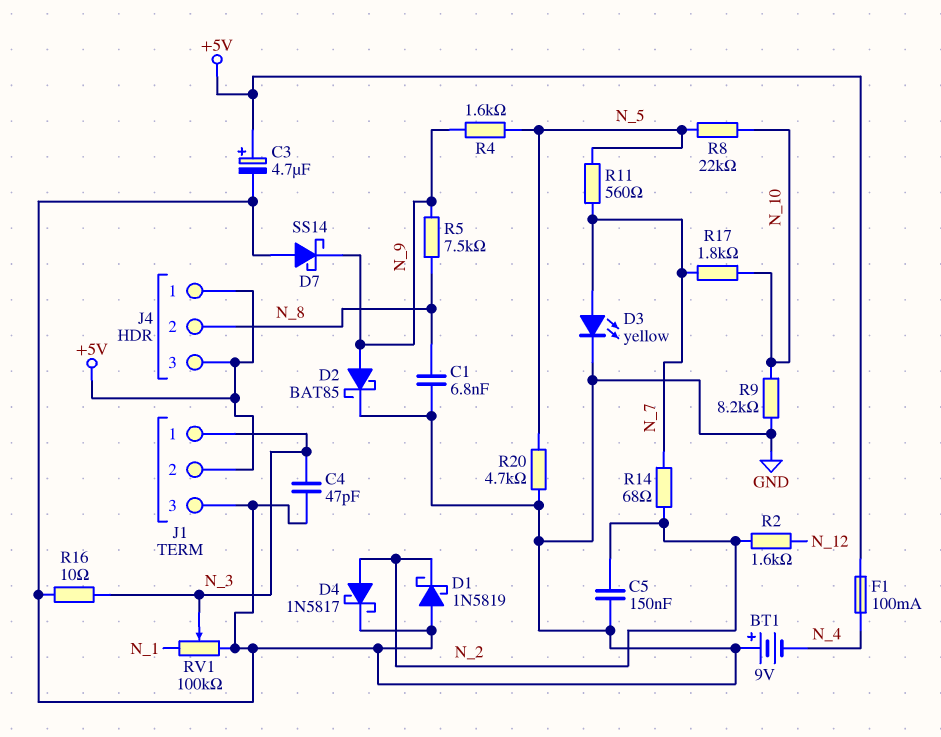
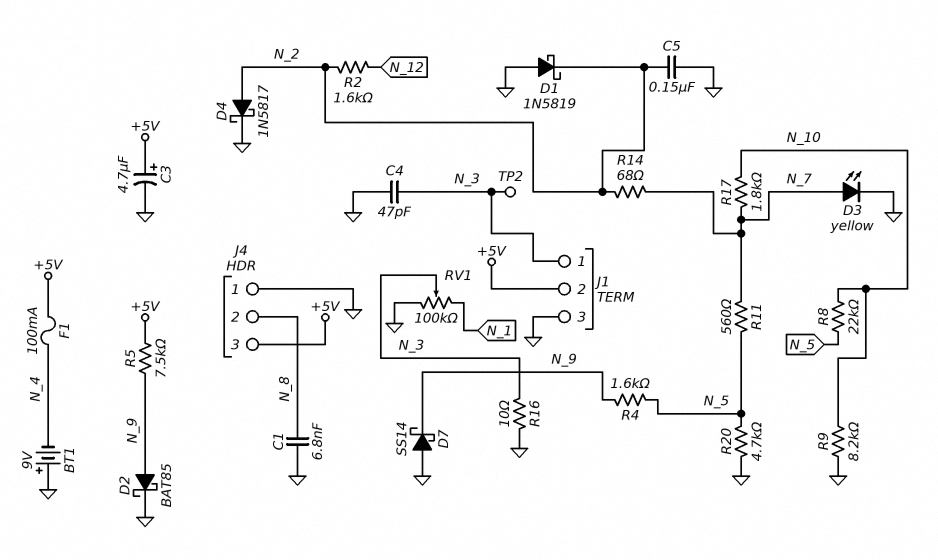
J4 pin 1: +5V -> GND
R5: 7.5k (N_8, N_9) -> 7.5k (+5V, N_9)
TP2: none -> test point (N_3)

